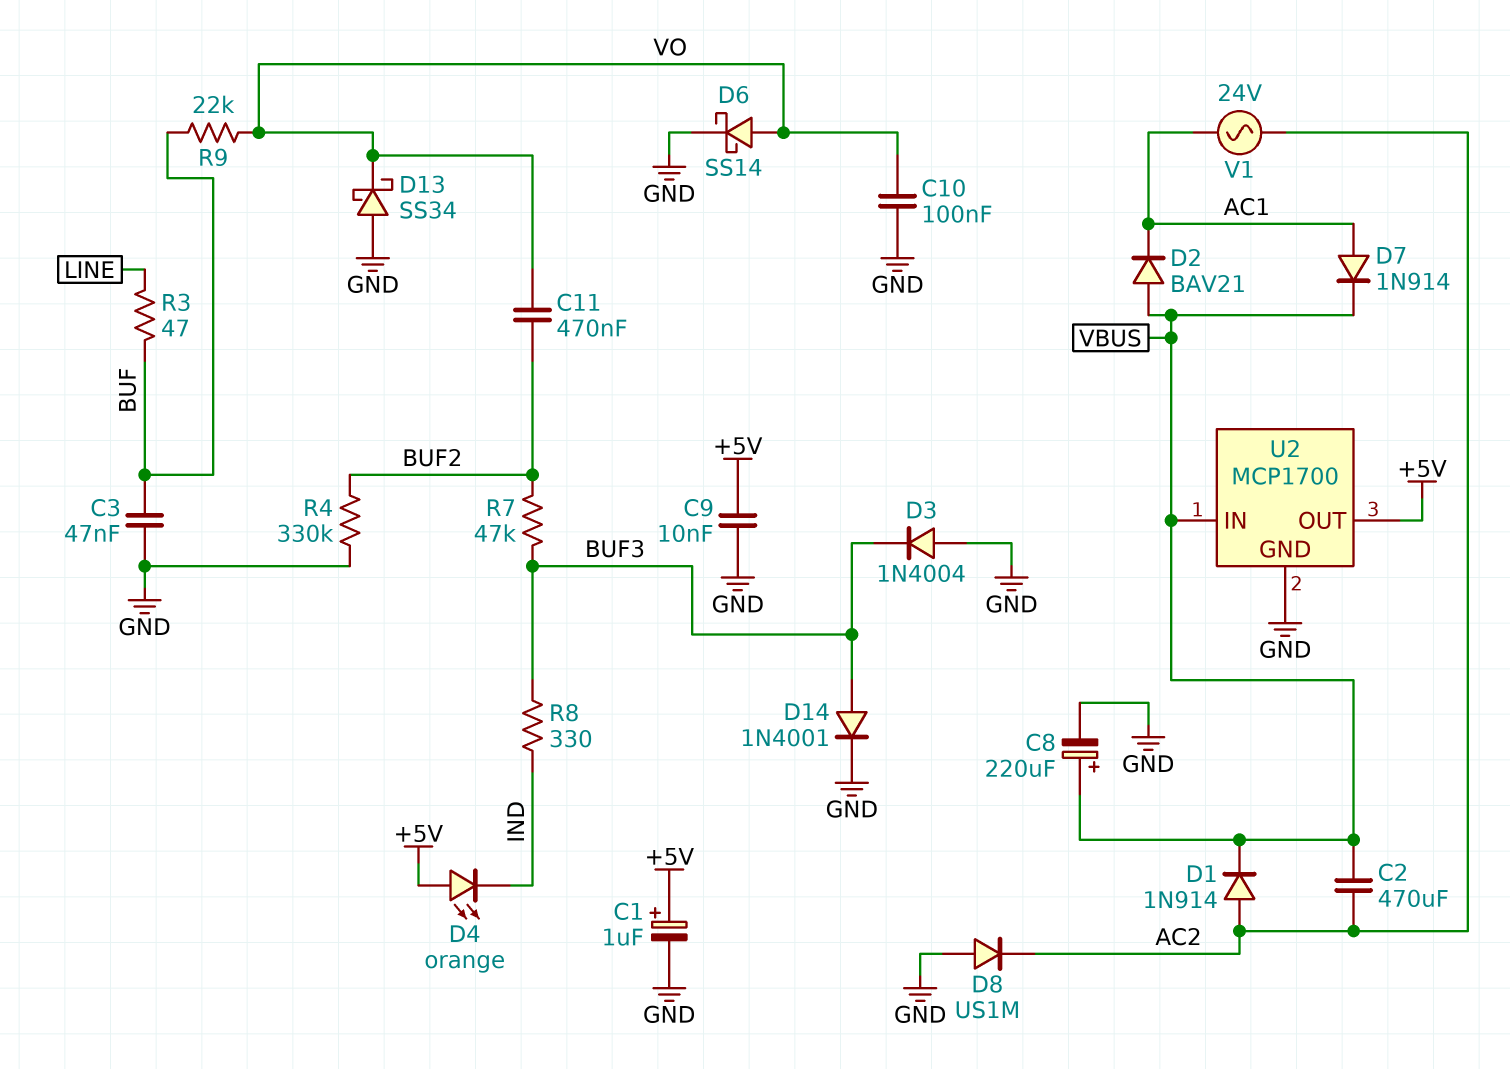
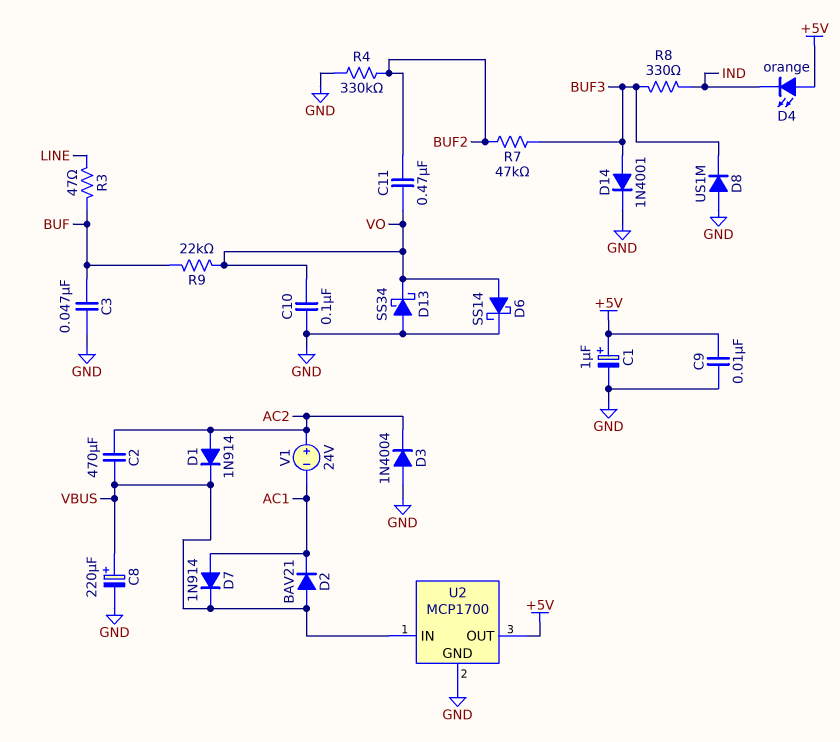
D3: diode 1N4004 (A GND, K BUF3) -> diode 1N4004 (A GND, K AC2)
D8: diode US1M (A GND, K AC2) -> diode US1M (A GND, K BUF3)
V1: AC 24V (AC1, AC2) -> 24V (plus AC2, minus AC1)

